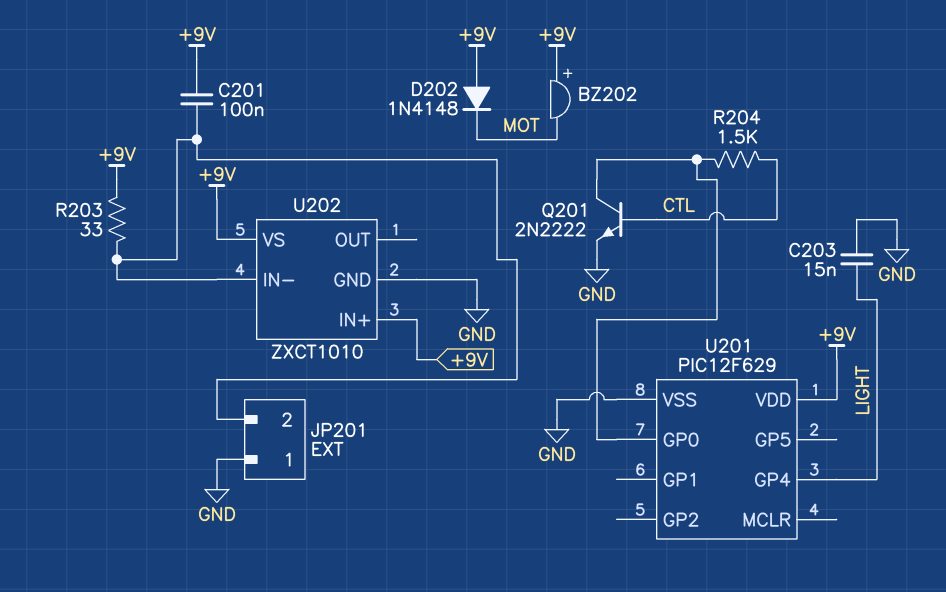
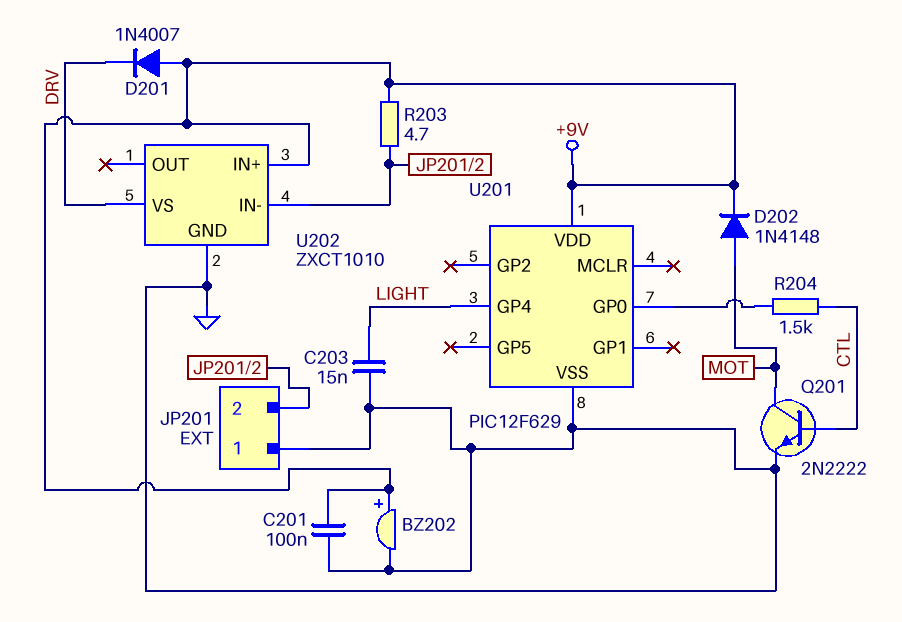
BZ202: buzzer (plus +9V, minus MOT) -> buzzer (plus +9V, minus GND)
C201: 100nF (+9V, JP201/2) -> 100nF (+9V, GND)
D201: none -> diode 1N4007 (A +9V, K DRV)
D202: diode 1N4148 (A +9V, K MOT) -> diode 1N4148 (A MOT, K +9V)
Q201: NPN 2N2222 (B CTL, C U201/GP0, E GND) -> NPN 2N2222 (B CTL, C MOT, E GND)
R203: 33 (+9V, JP201/2) -> 4.7 (+9V, JP201/2)
U202 pin VS: +9V -> DRV

